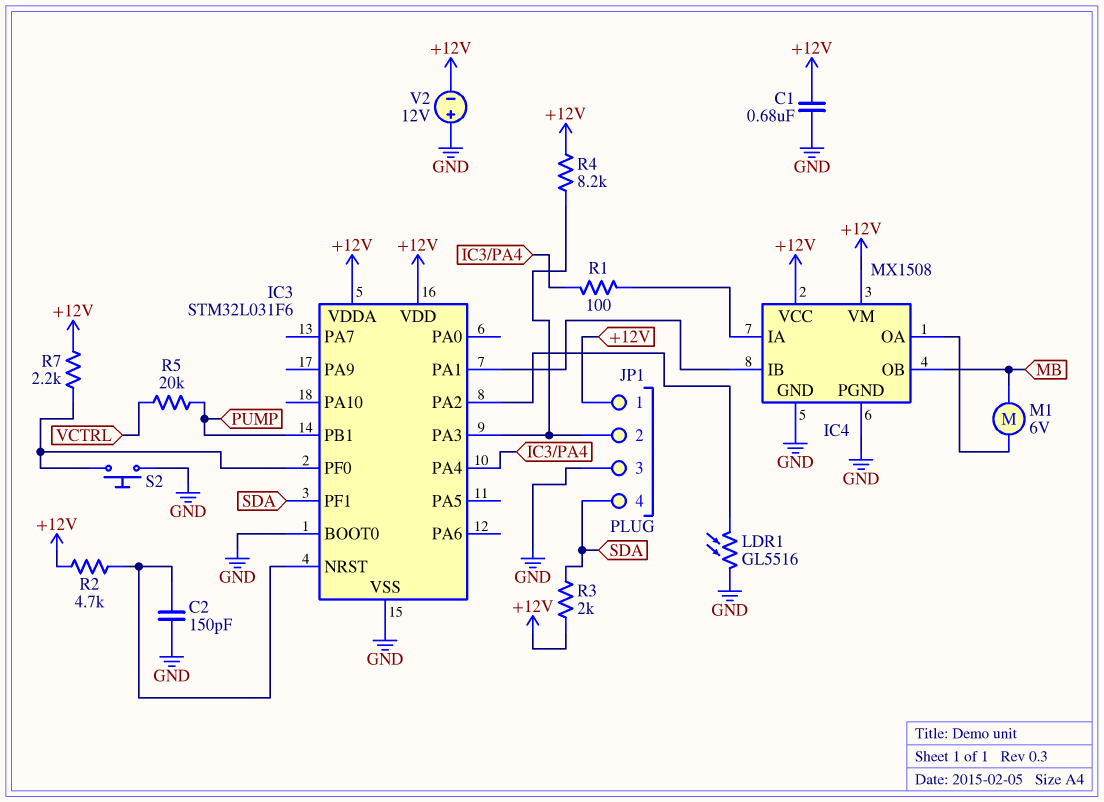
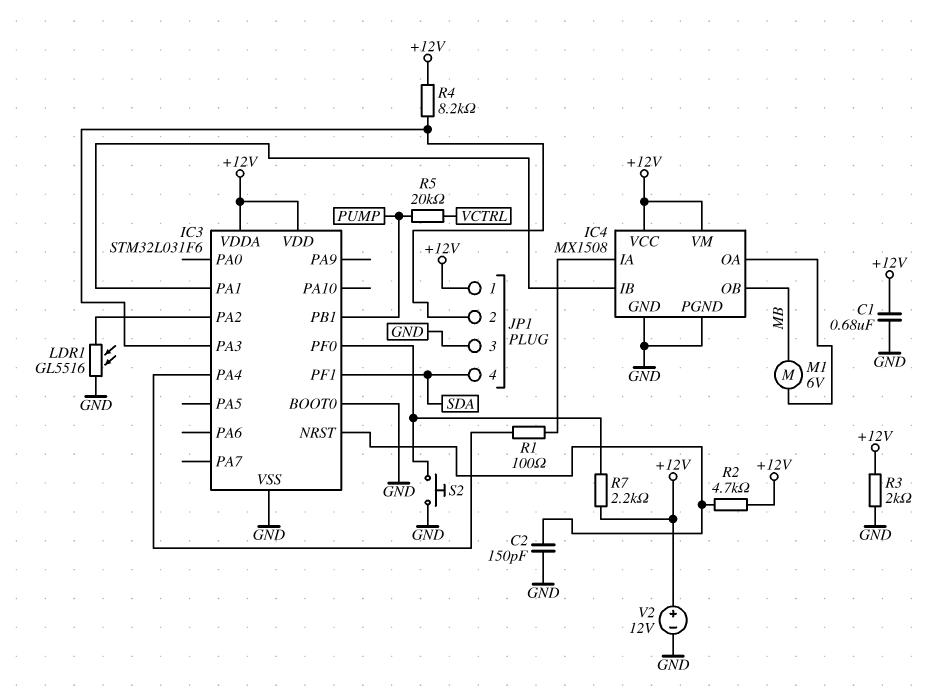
R3: 2k (+12V, SDA) -> 2k (+12V, GND)
V2: 12V (plus GND, minus +12V) -> 12V (plus +12V, minus GND)

